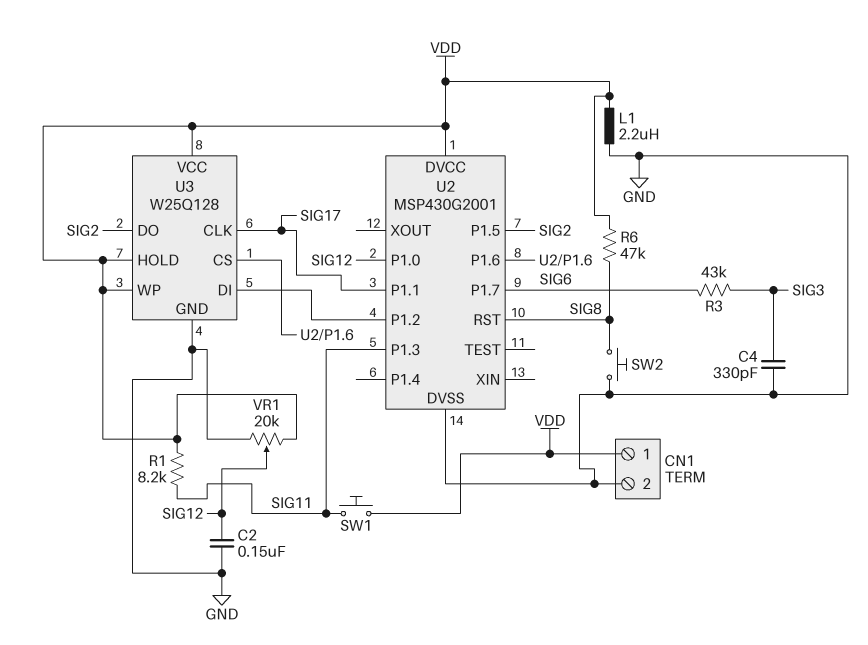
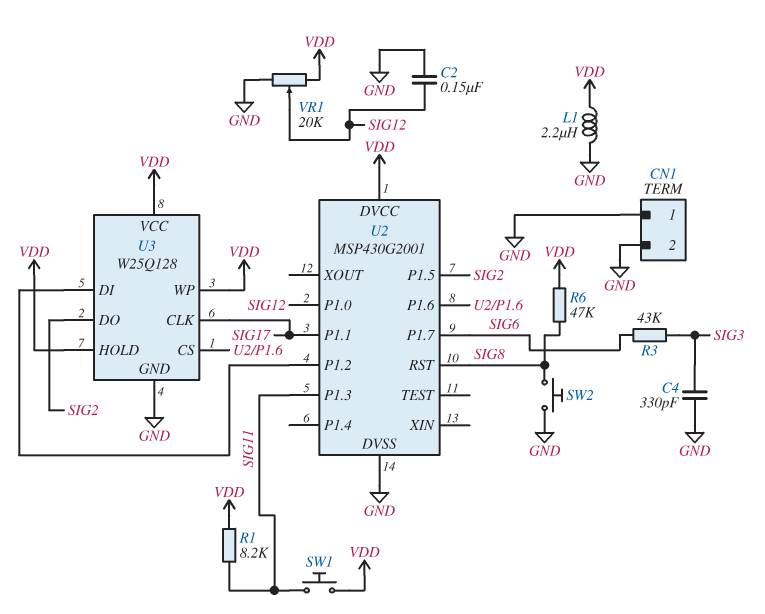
CN1 pin 1: VDD -> GND

